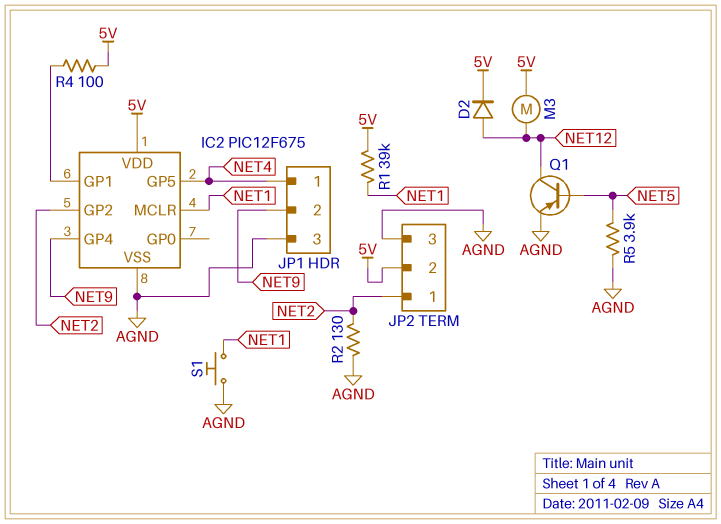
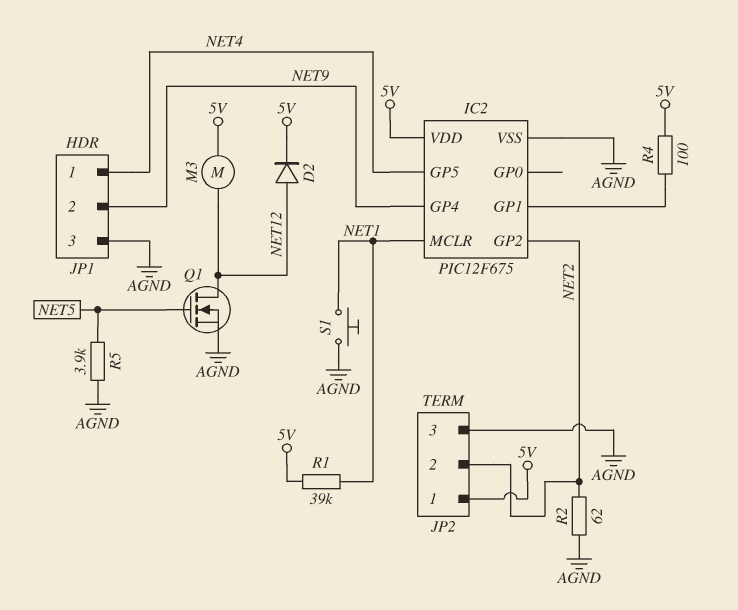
JP2 pin 1: NET2 -> 5V
JP2 pin 2: 5V -> NET2
Q1: PNP (B NET5, C NET12, E AGND) -> NMOS (G NET5, D NET12, S AGND)
R2: 130 (AGND, NET2) -> 62 (AGND, NET2)

